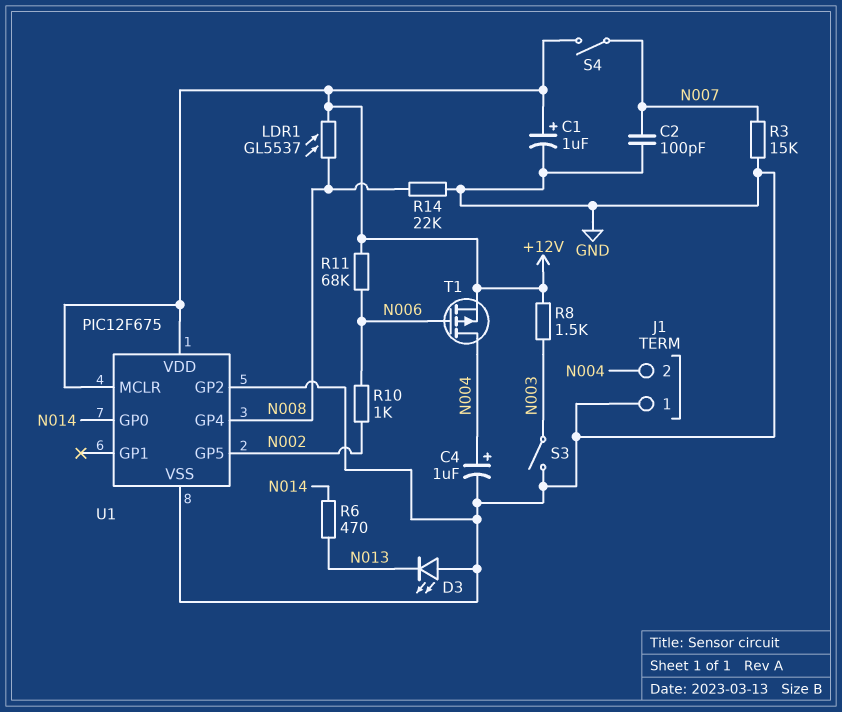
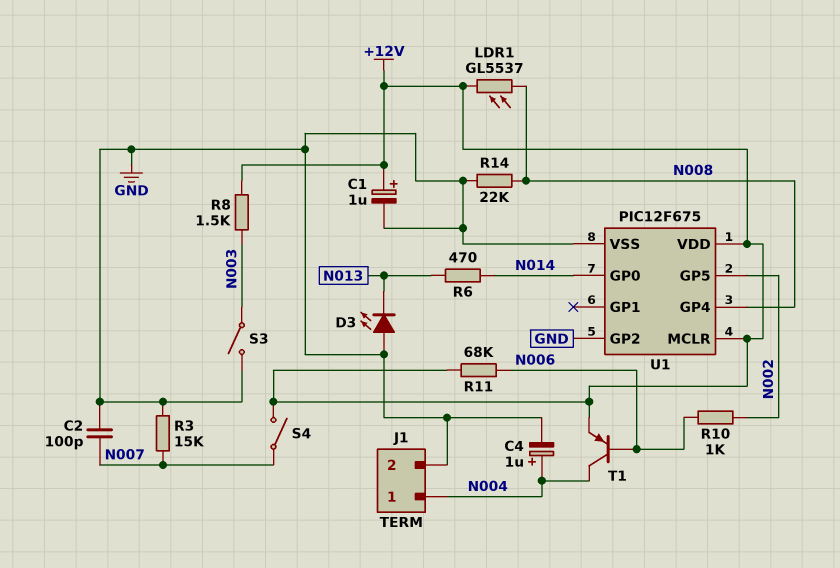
J1 pin 1: GND -> N004
J1 pin 2: N004 -> GND
T1: PMOS (G N006, D N004, S +12V) -> PNP (B N006, C N004, E +12V)

